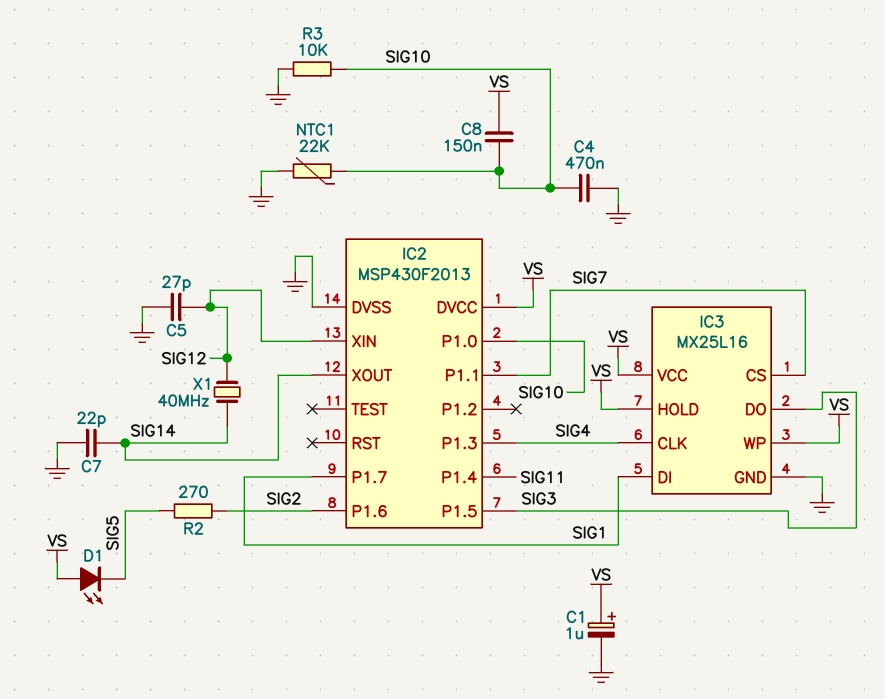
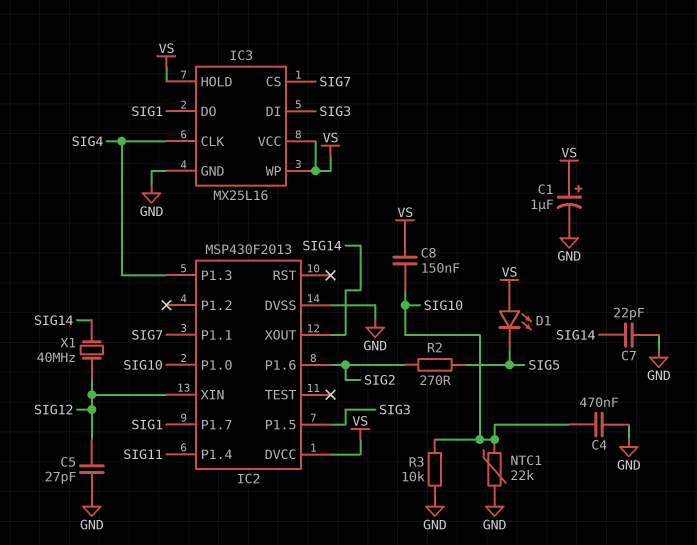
IC3 pin DI: SIG1 -> SIG3
IC3 pin DO: SIG3 -> SIG1

